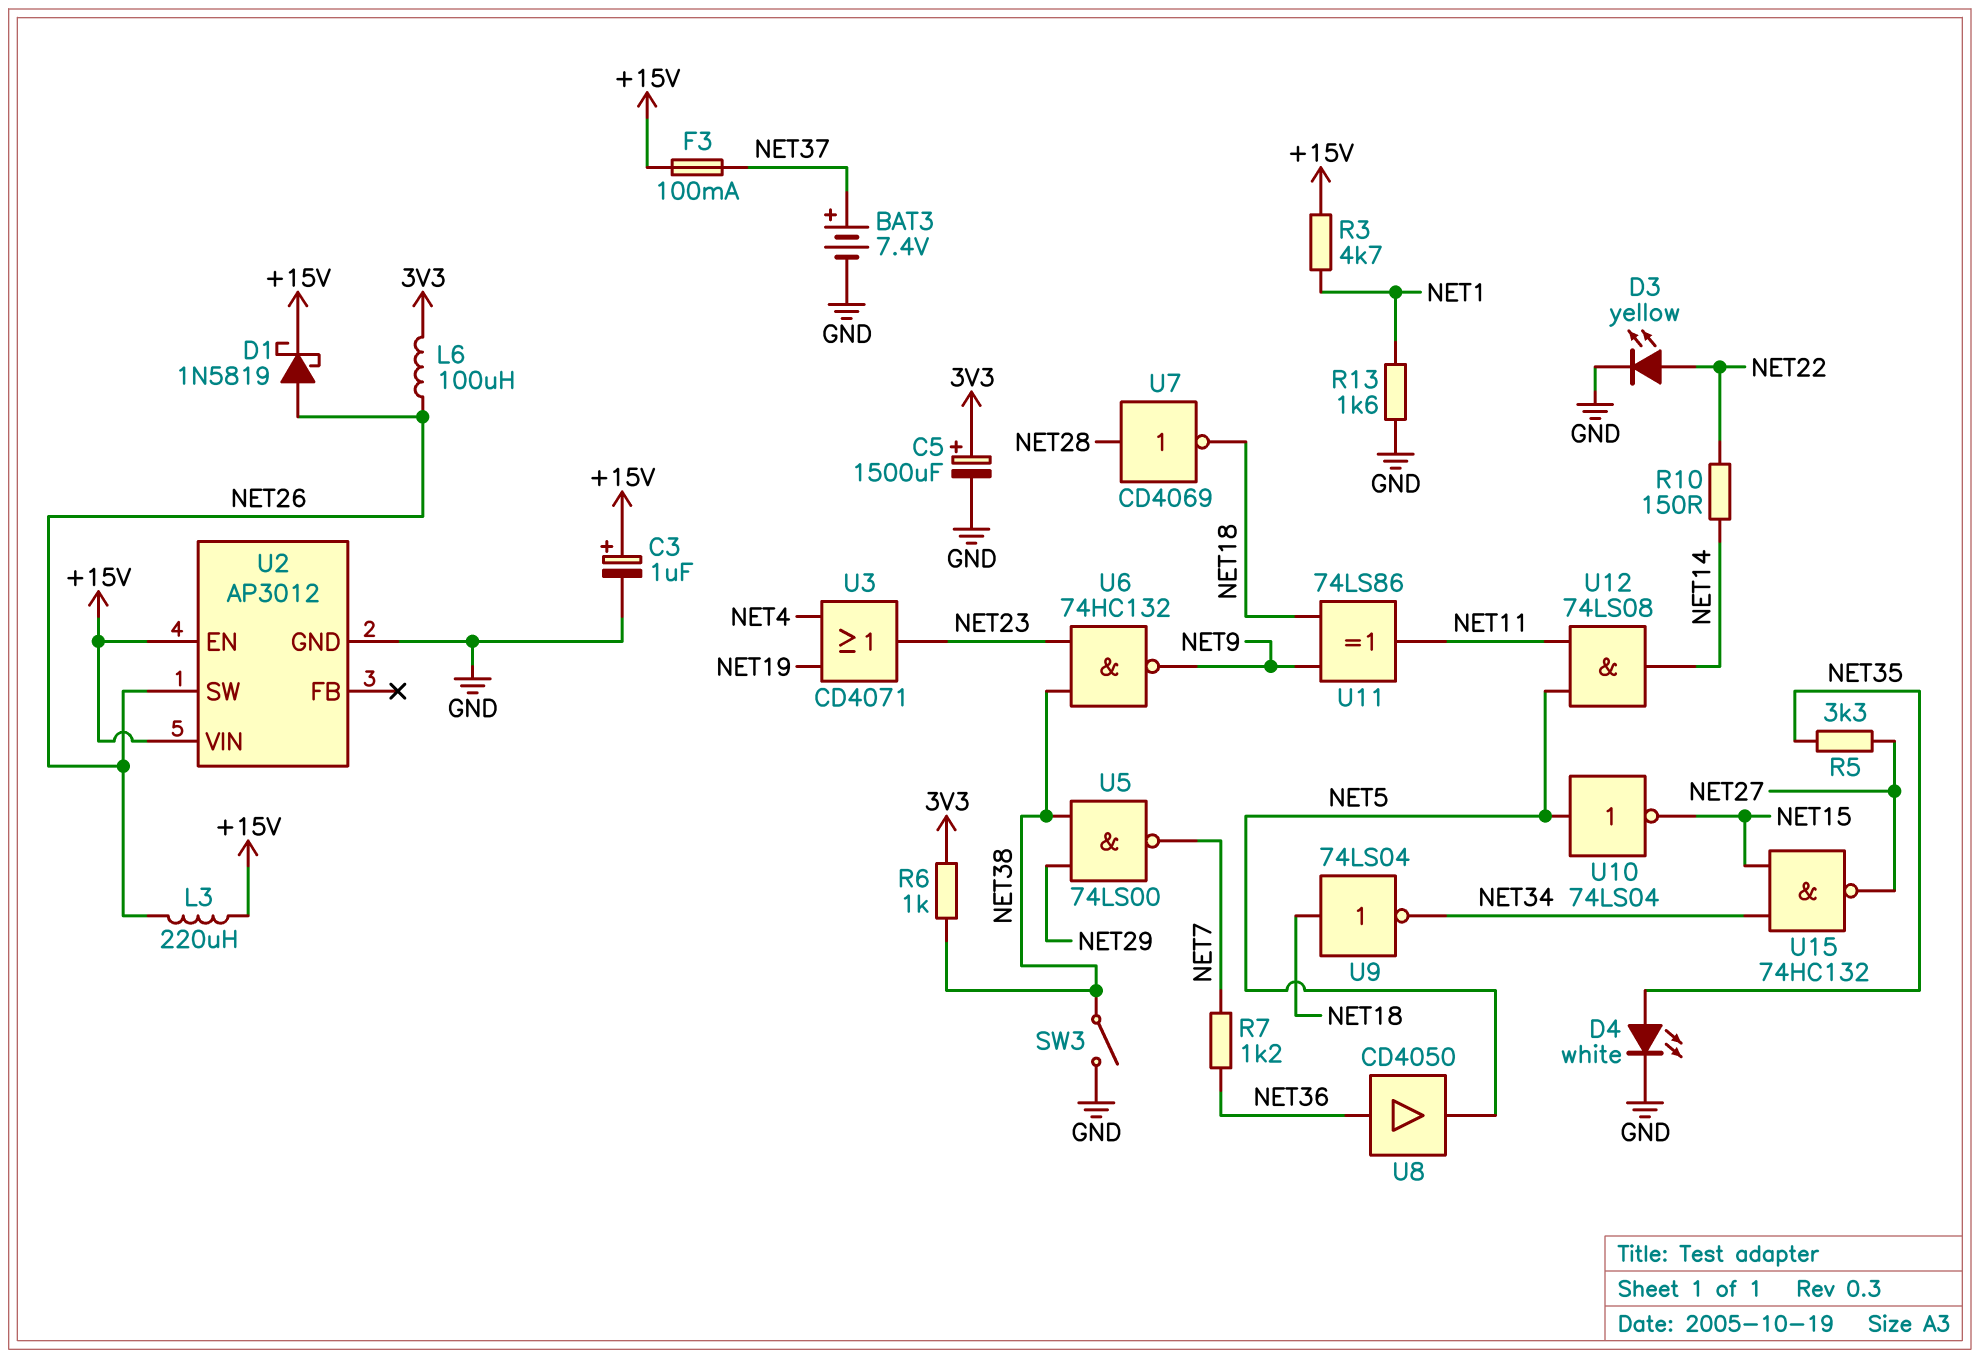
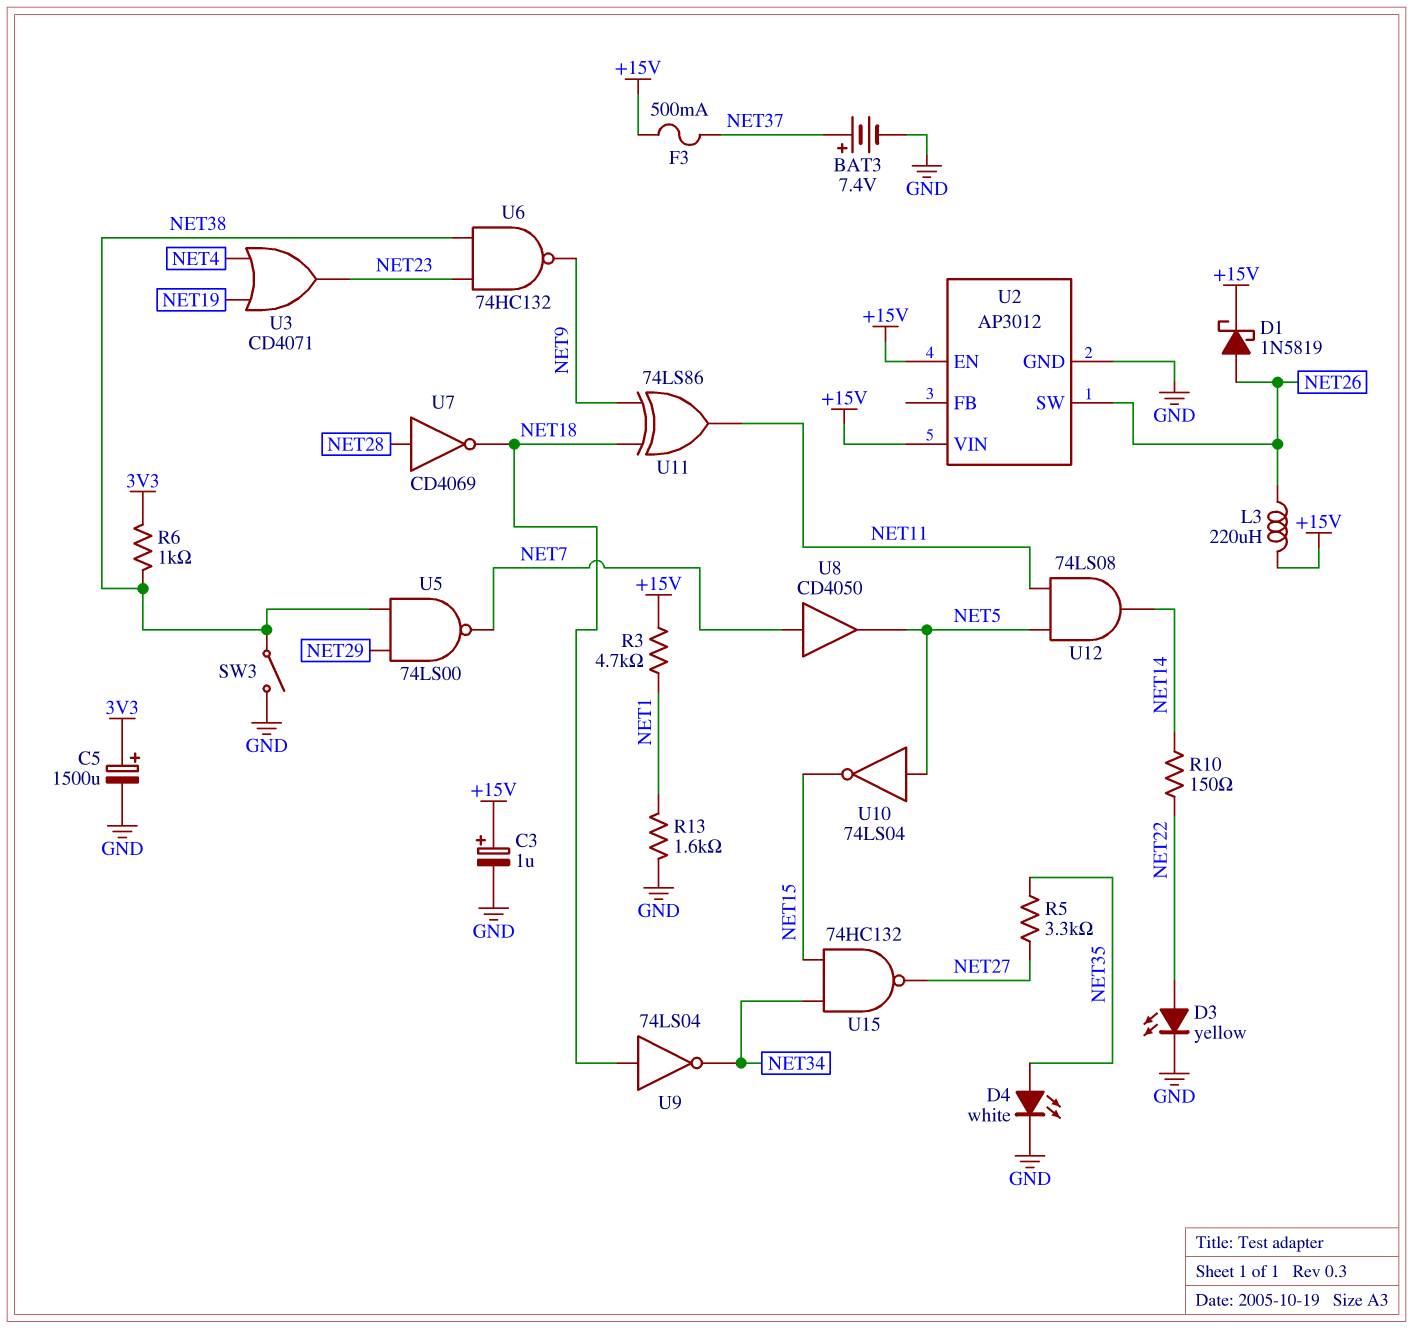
F3: 100mA (+15V, NET37) -> 500mA (+15V, NET37)
L6: 100uH (3V3, NET26) -> none
R7: 1.2k (NET7, NET36) -> none
U8: buffer CD4050 (in NET36, out NET5) -> buffer CD4050 (in NET7, out NET5)

